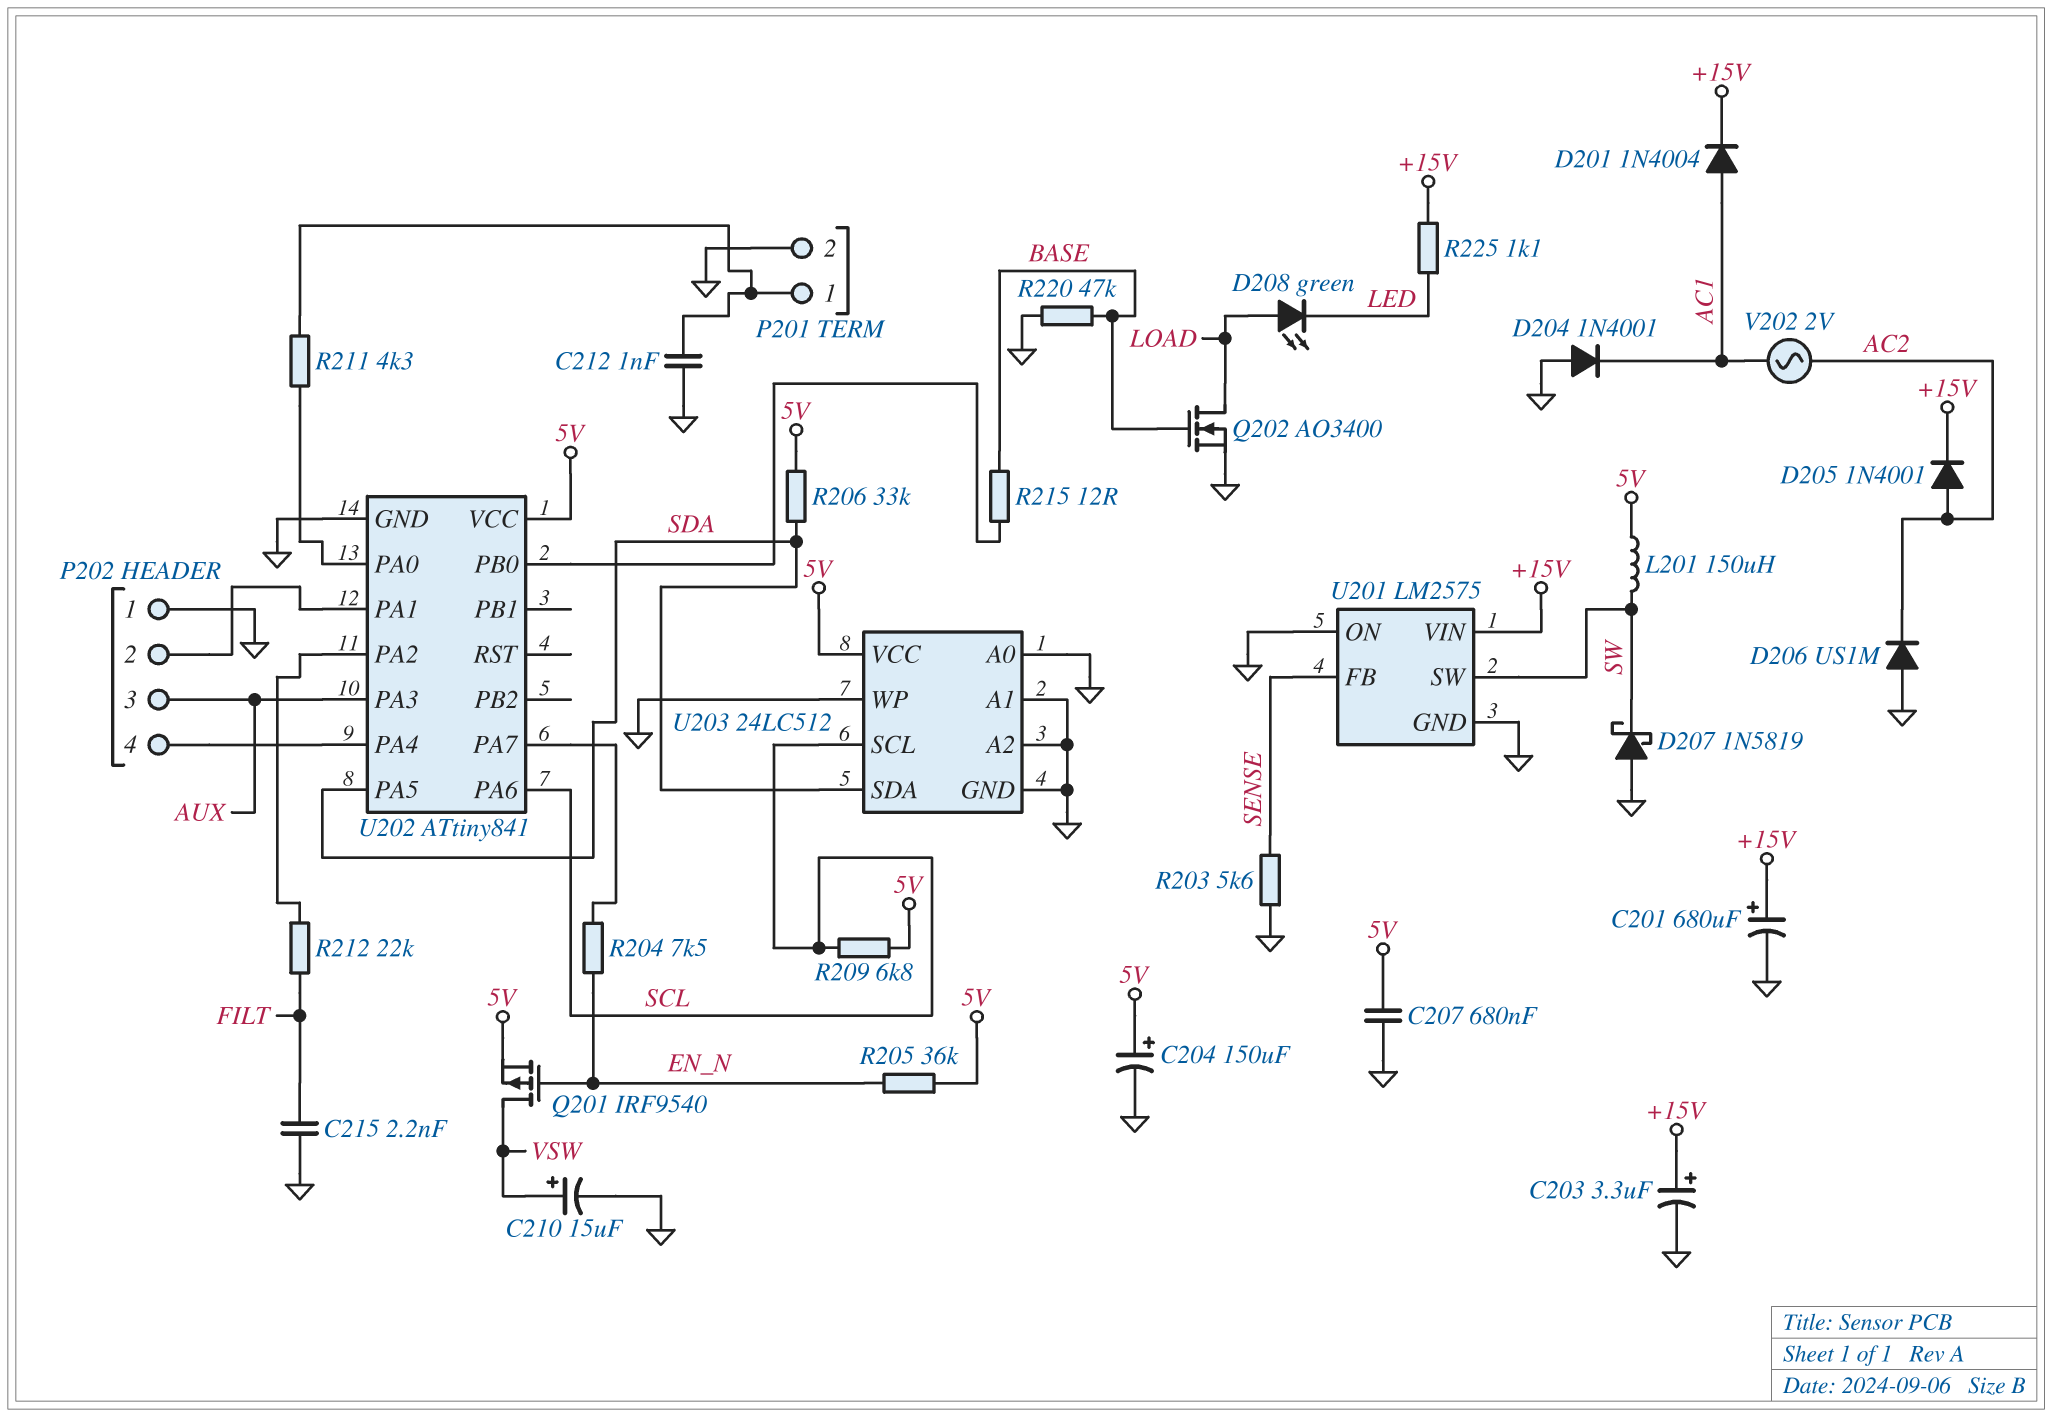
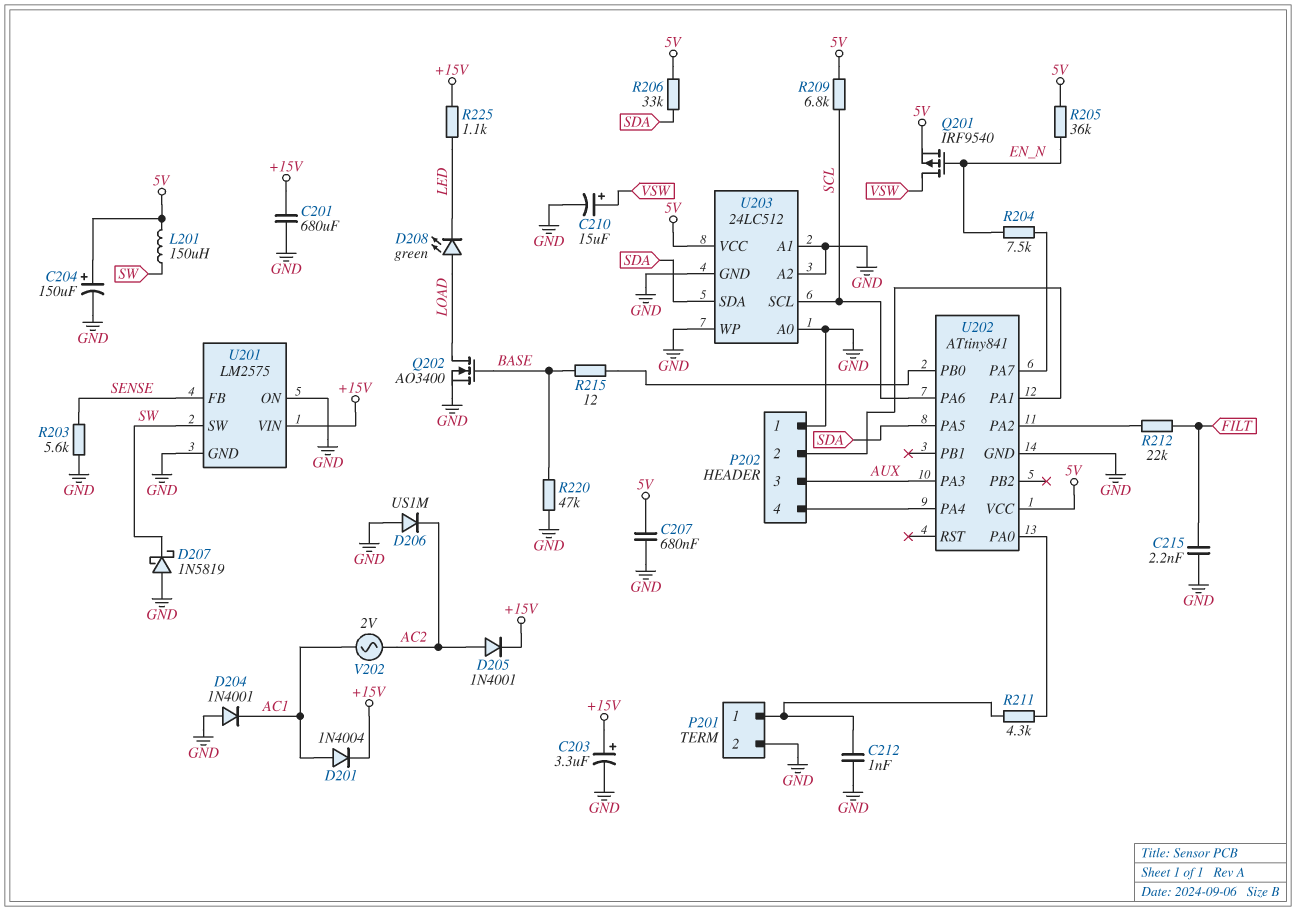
C201: 680uF (plus +15V, minus GND) -> 680uF (+15V, GND)

